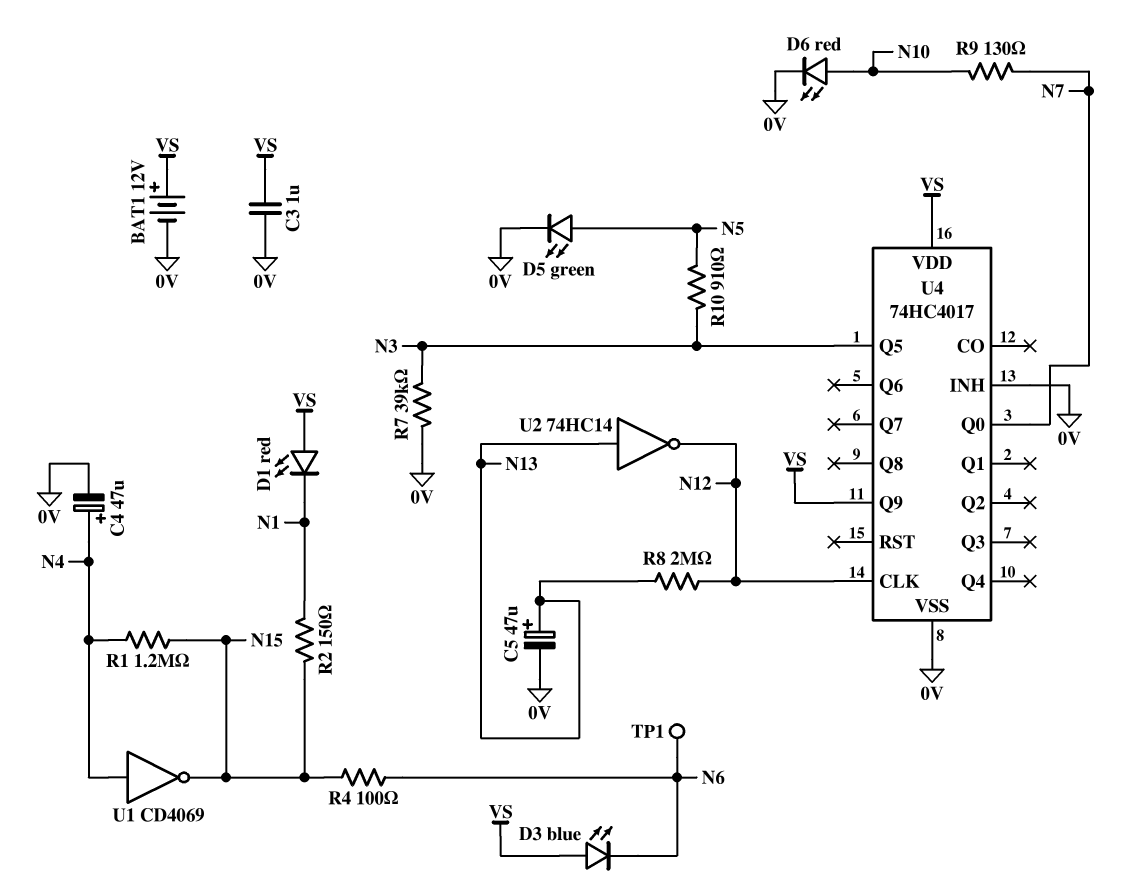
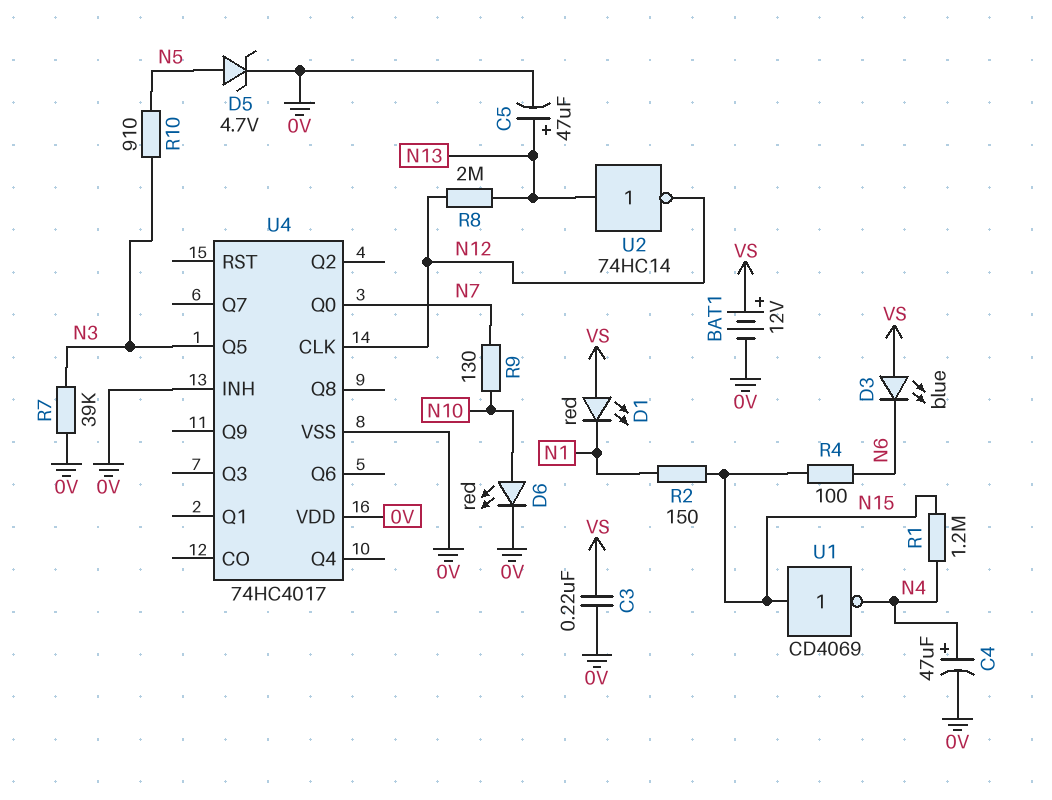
C3: 1uF (0V, VS) -> 220nF (0V, VS)
D5: LED green (A N5, K 0V) -> zener 4.7V (A N5, K 0V)
TP1: test point (N6) -> none
U1: NOT CD4069 (in N4, out N15) -> NOT CD4069 (in N15, out N4)
U4 pin Q9: VS -> none
U4 pin VDD: VS -> 0V

